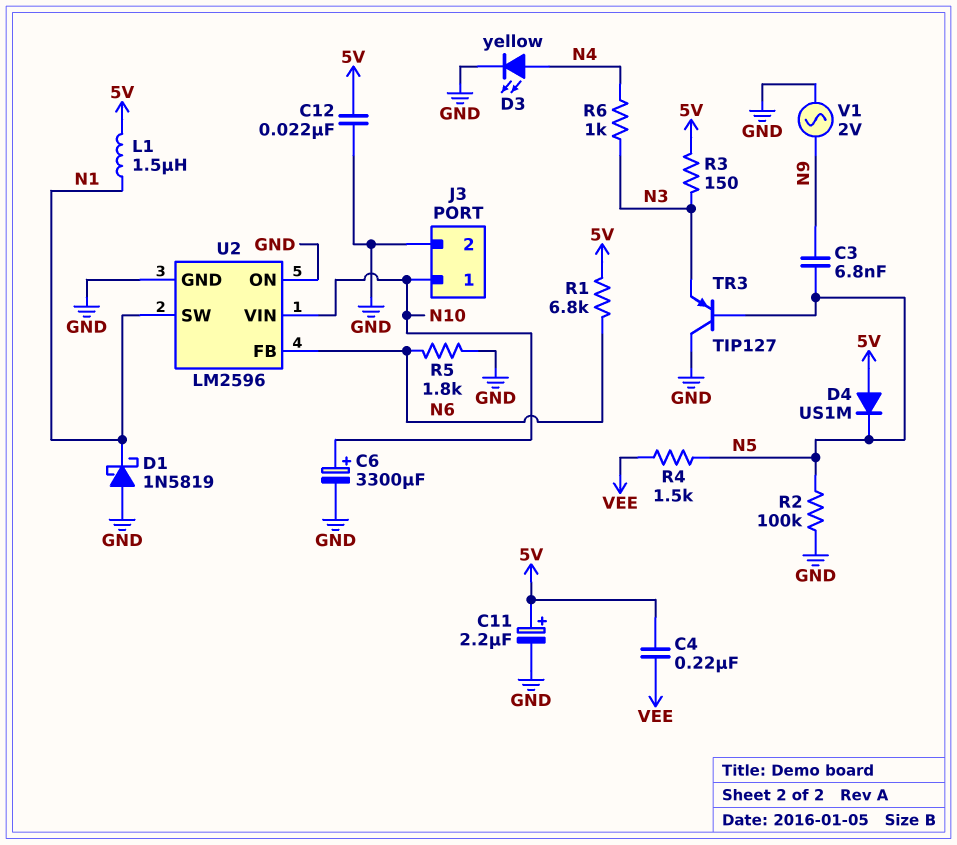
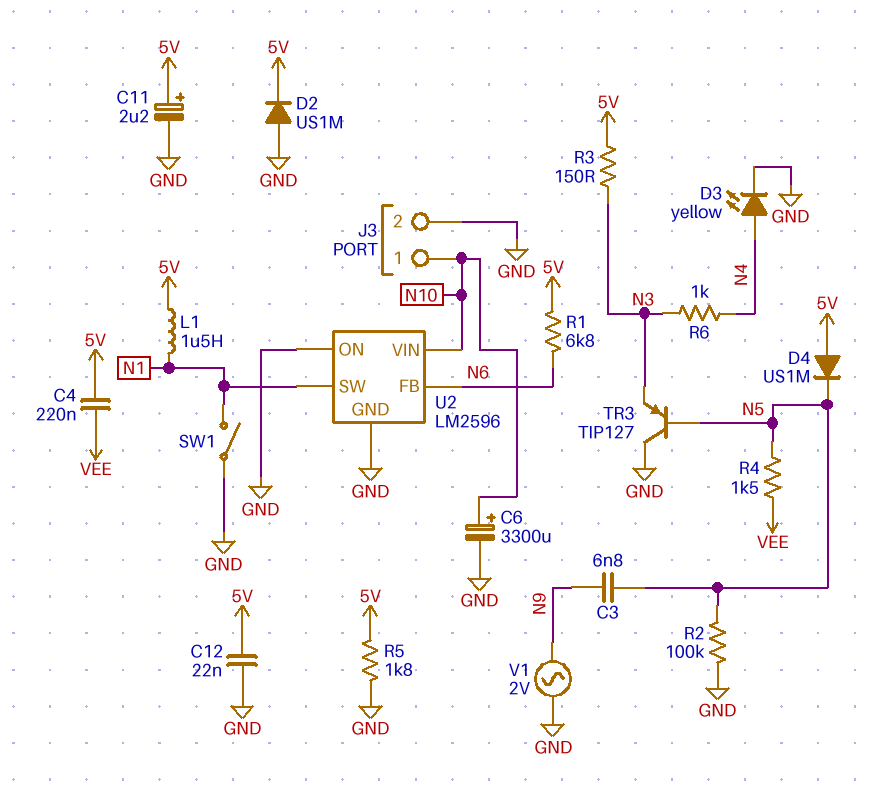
D1: schottky 1N5819 (A GND, K N1) -> none
D2: none -> diode US1M (A GND, K 5V)
R5: 1.8k (GND, N6) -> 1.8k (5V, GND)
SW1: none -> switch (GND, N1)

